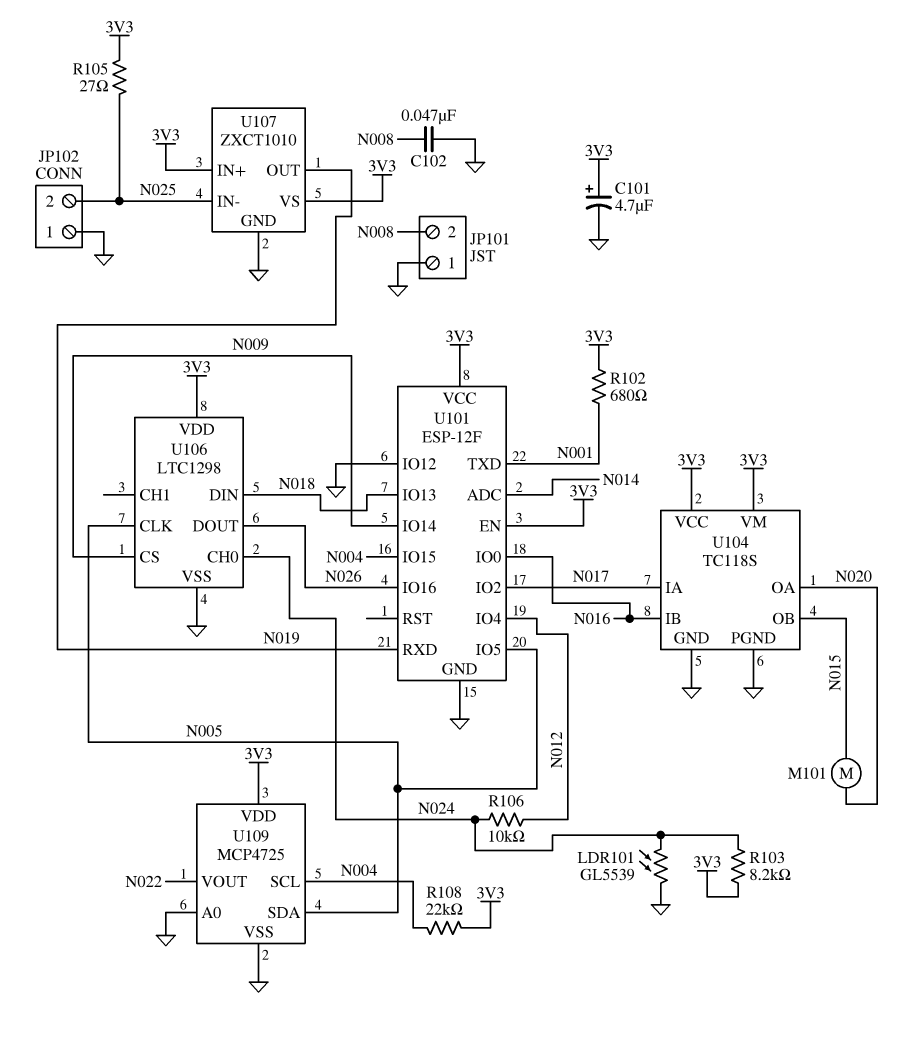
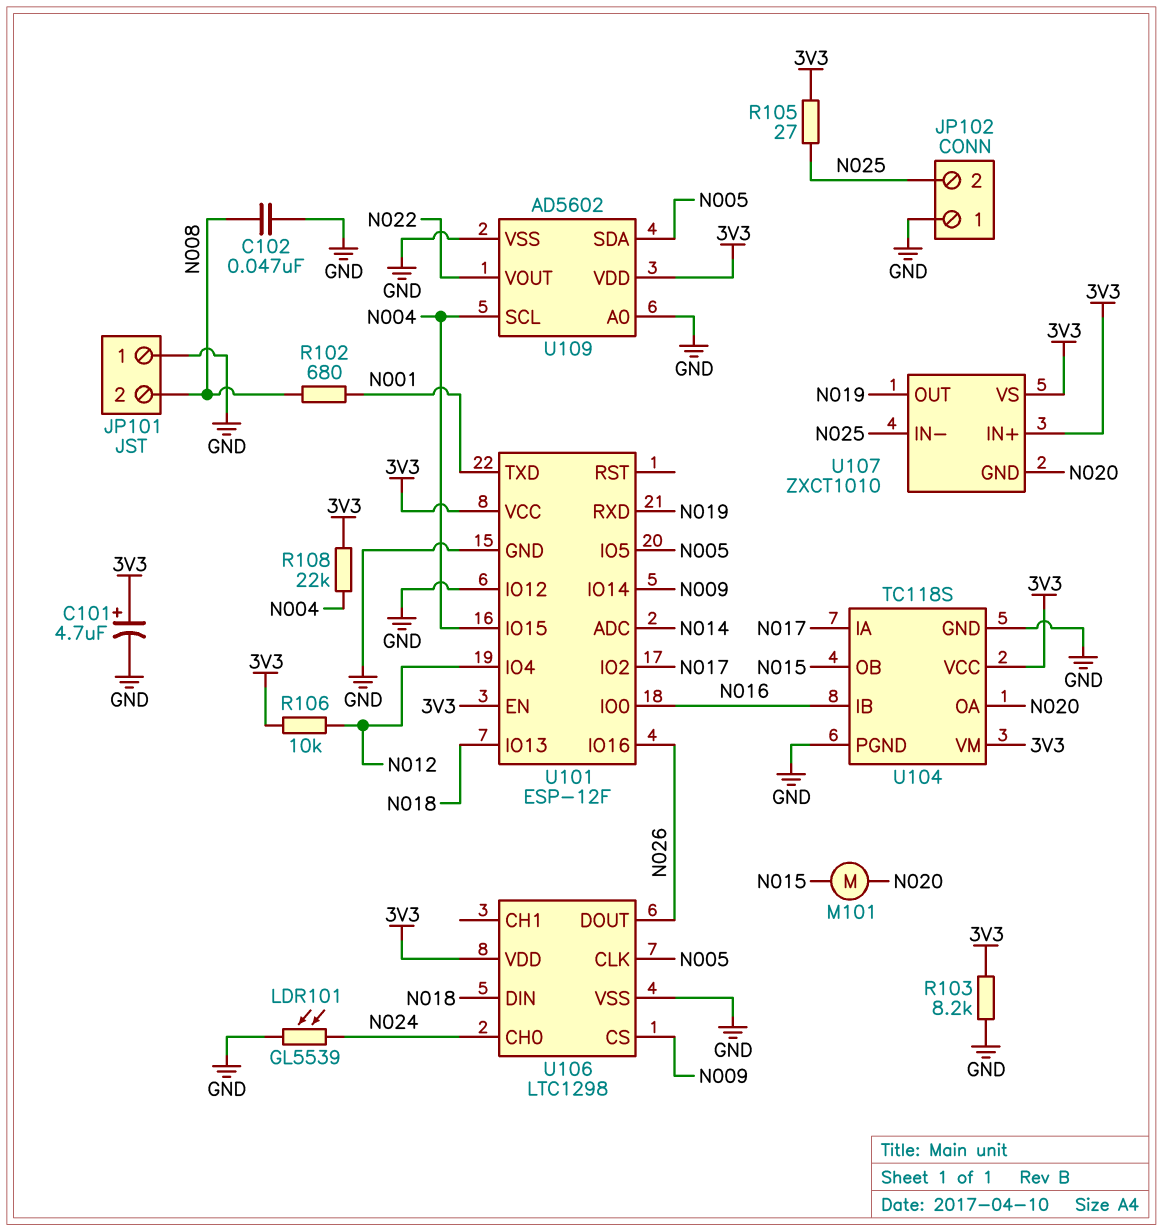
R102: 680 (3V3, N001) -> 680 (N001, N008)
R103: 8.2k (3V3, N024) -> 8.2k (3V3, GND)
R106: 10k (N012, N024) -> 10k (3V3, N012)
U107 pin GND: GND -> N020
U109: MCP4725 -> AD5602

